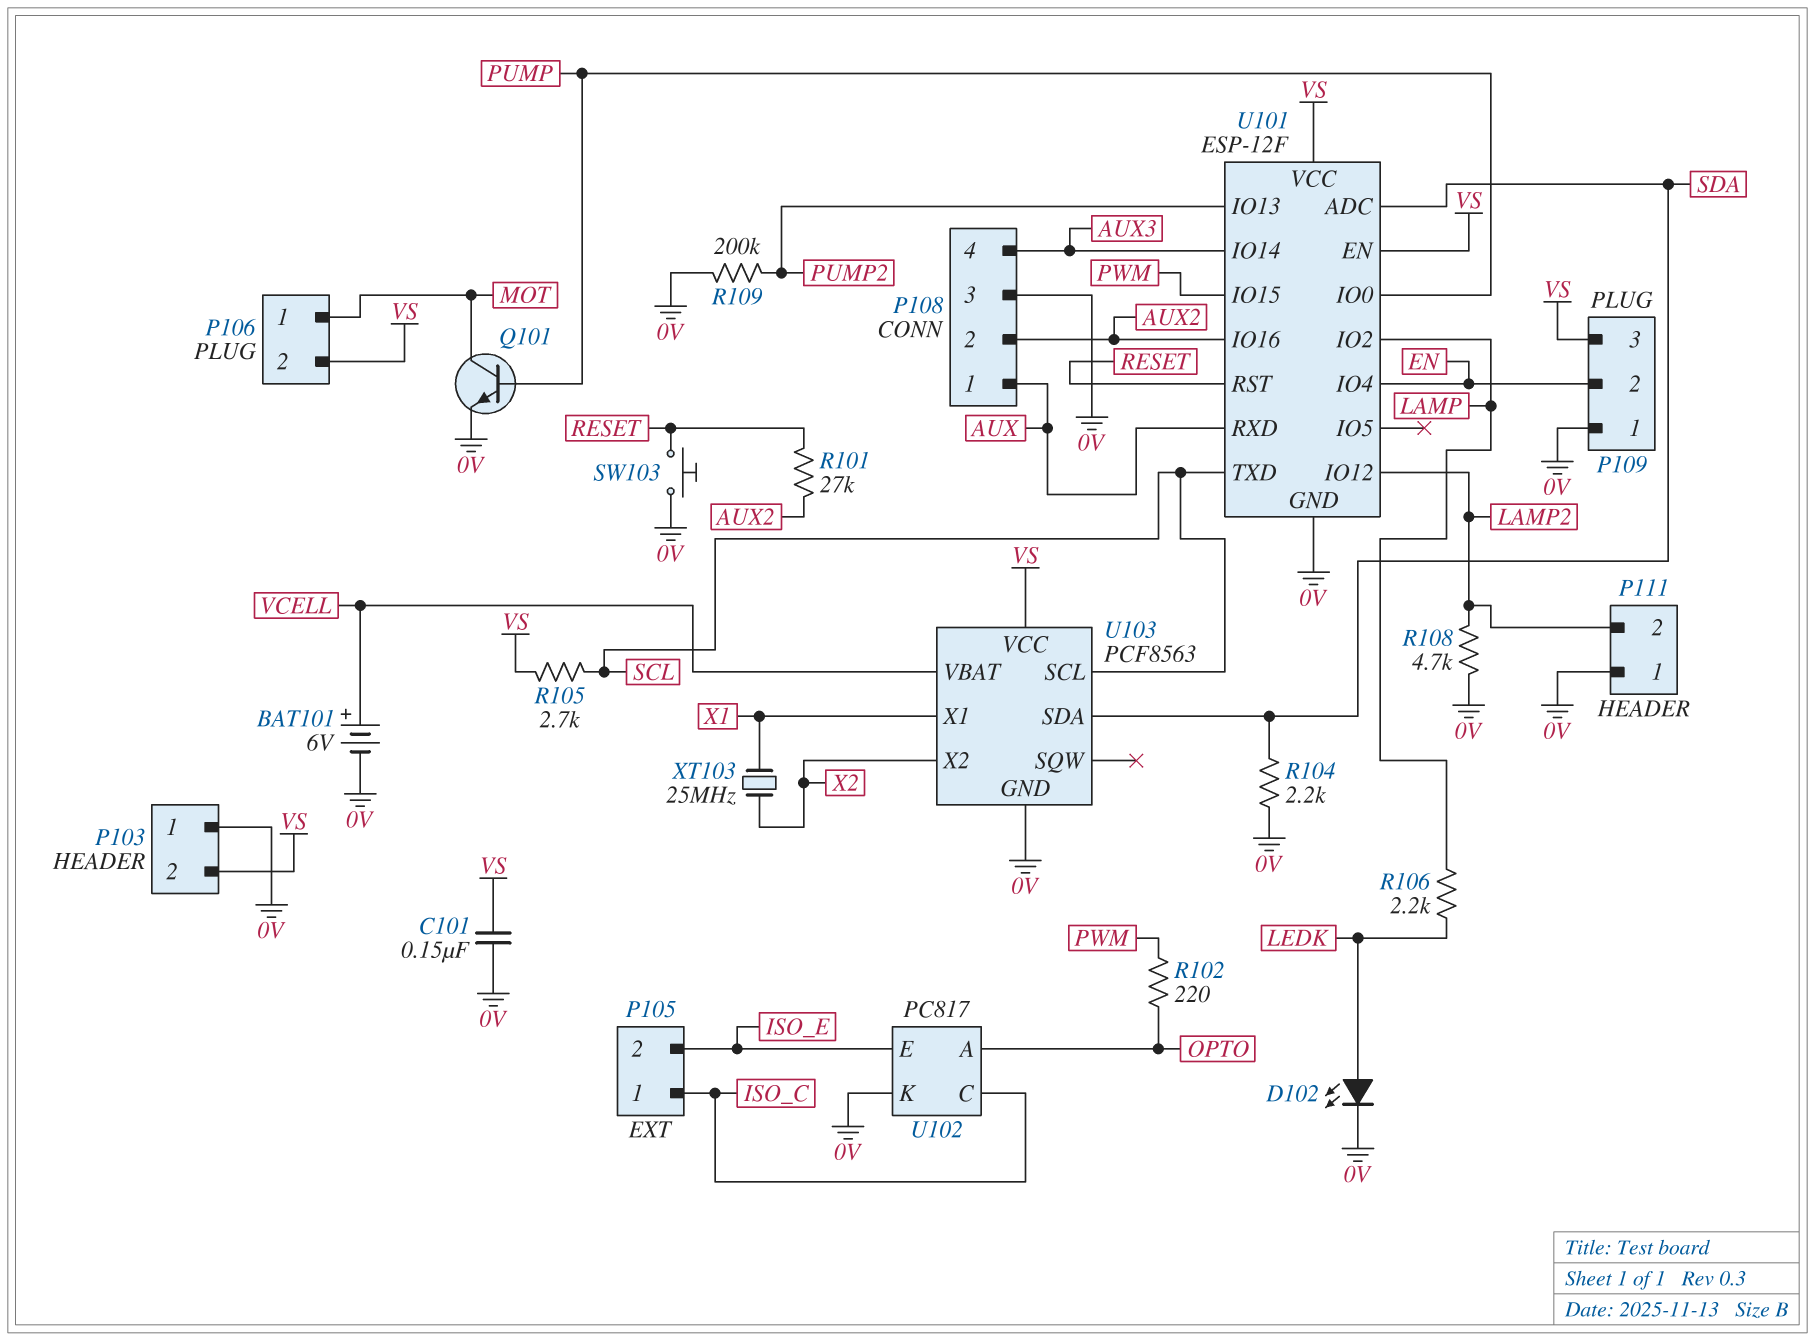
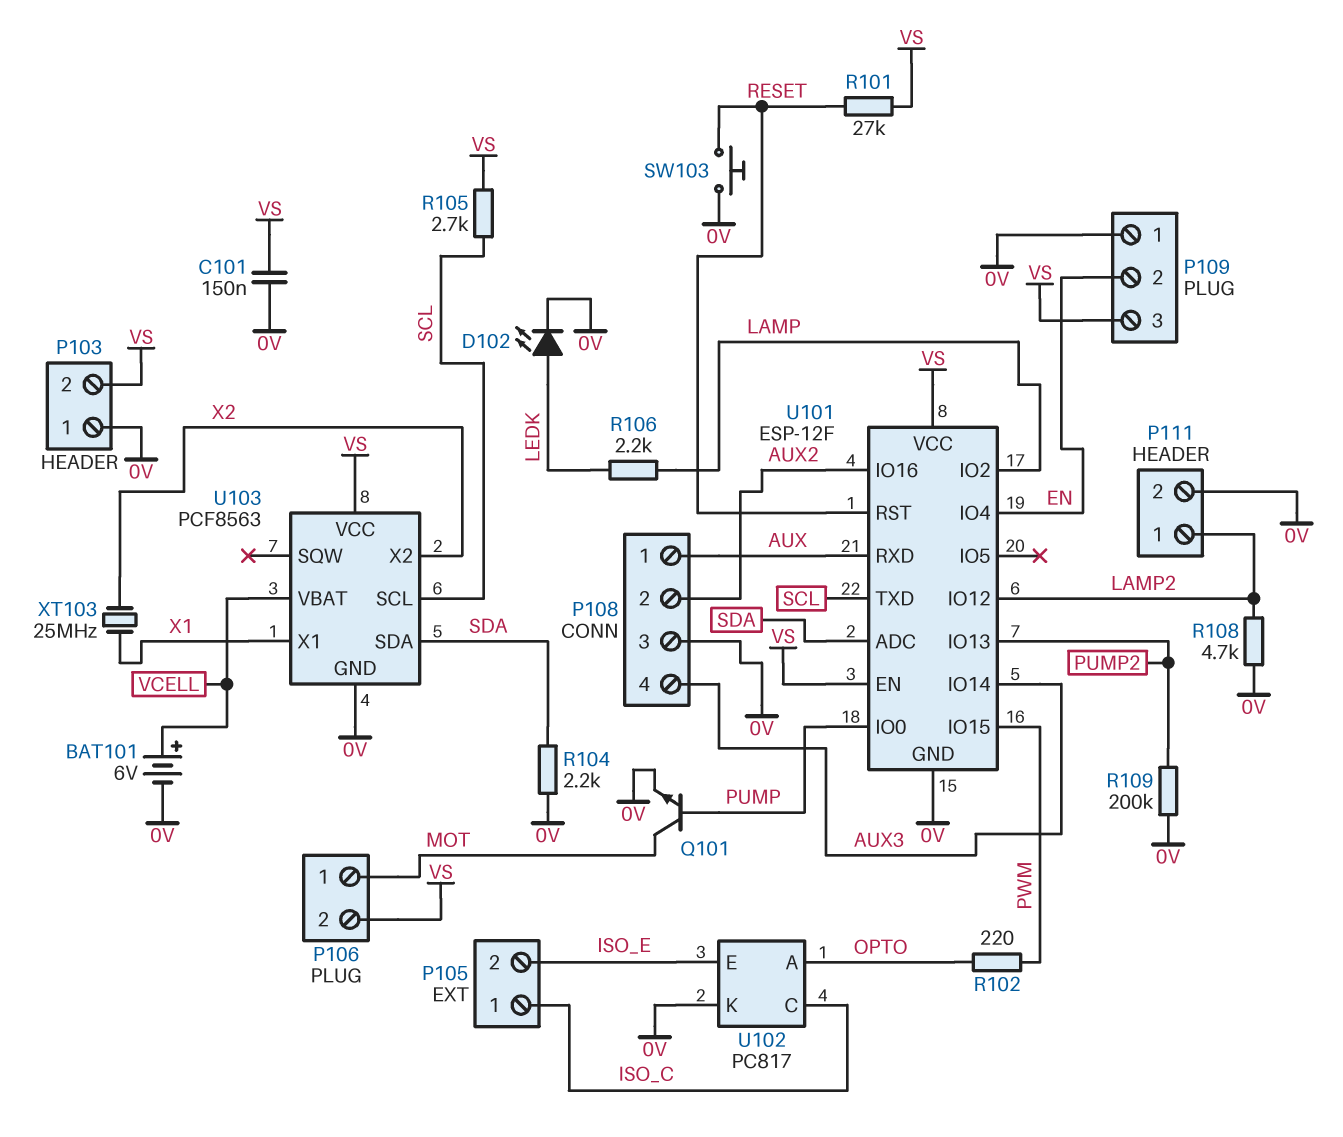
P111 pin 1: 0V -> LAMP2
P111 pin 2: LAMP2 -> 0V
R101: 27k (AUX2, RESET) -> 27k (RESET, VS)

